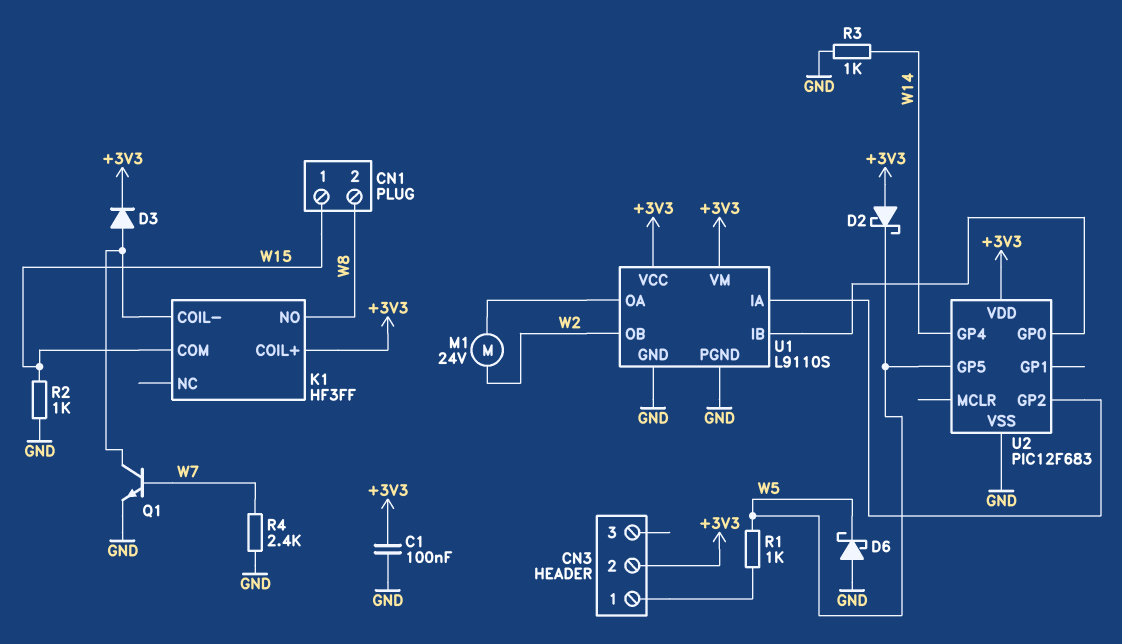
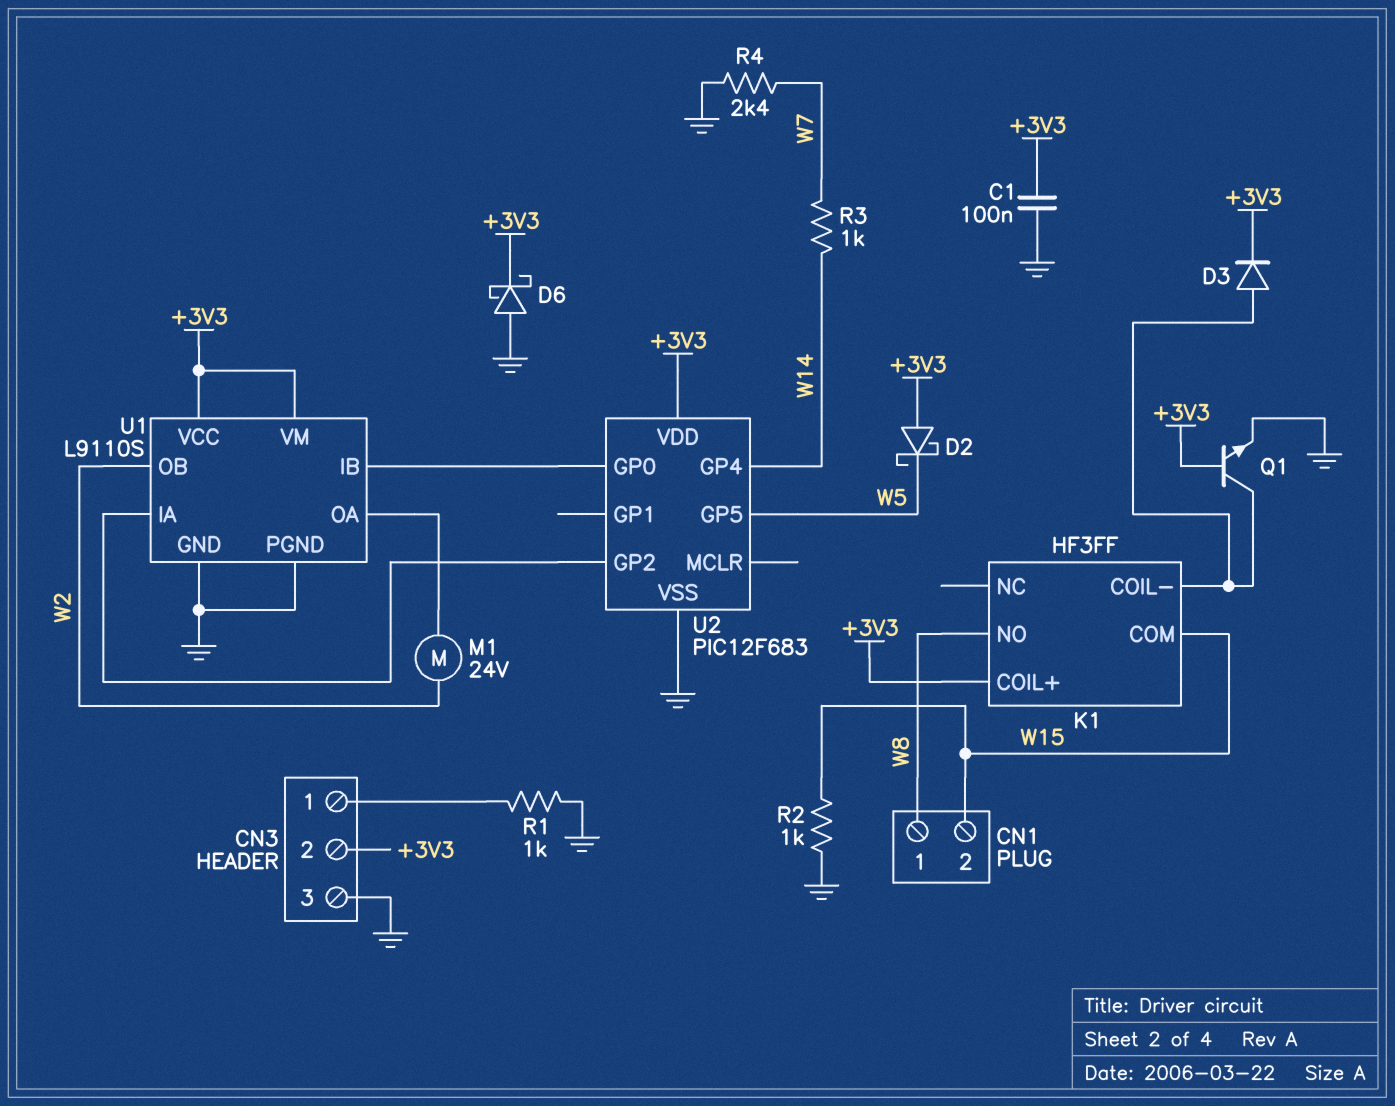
CN1 pin 1: W15 -> W8
CN1 pin 2: W8 -> W15
CN3 pin 3: none -> GND
D6: schottky (A GND, K W5) -> schottky (A GND, K +3V3)
Q1: NPN (B W7, C K1/COIL-, E GND) -> NPN (B +3V3, C K1/COIL-, E GND)
R1: 1k (CN3/1, W5) -> 1k (CN3/1, GND)
R3: 1k (GND, W14) -> 1k (W7, W14)

